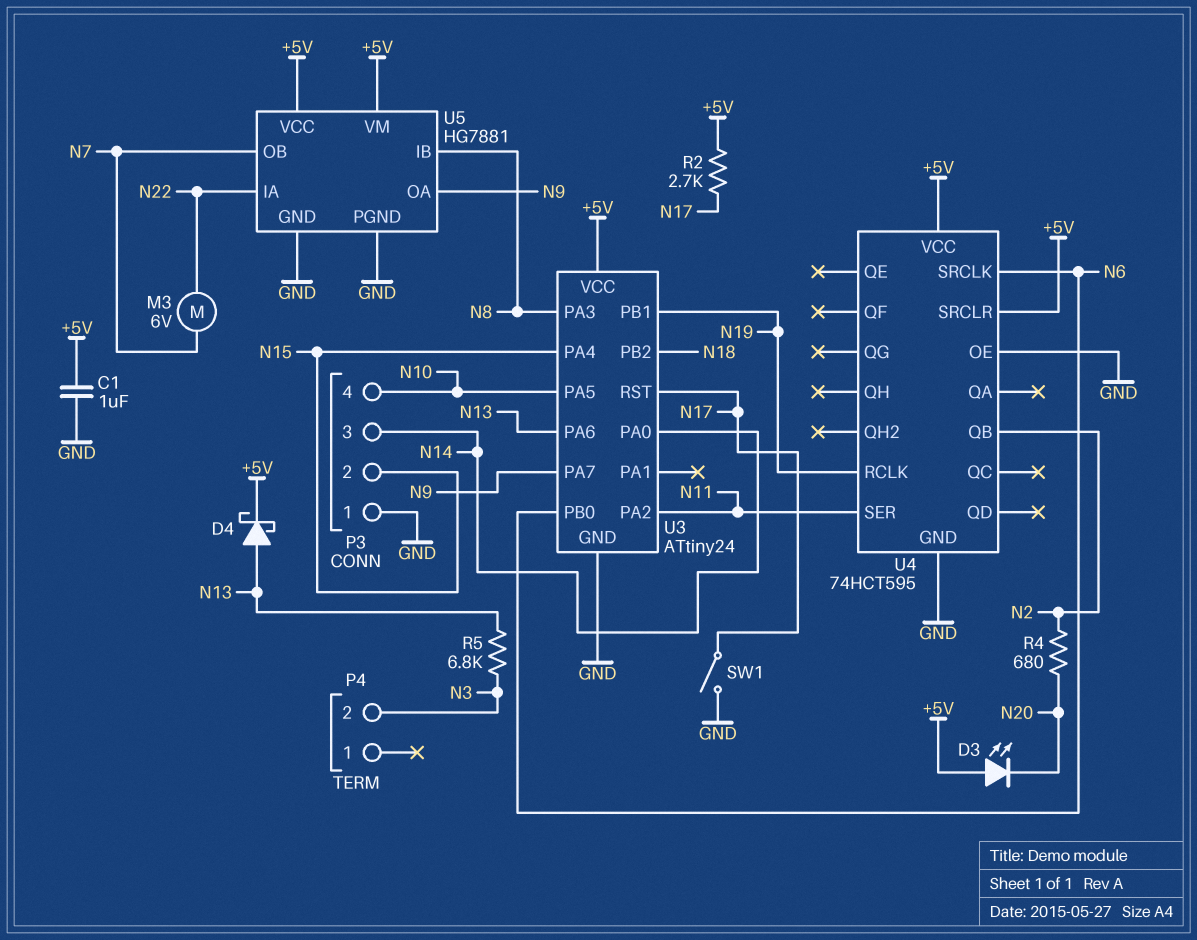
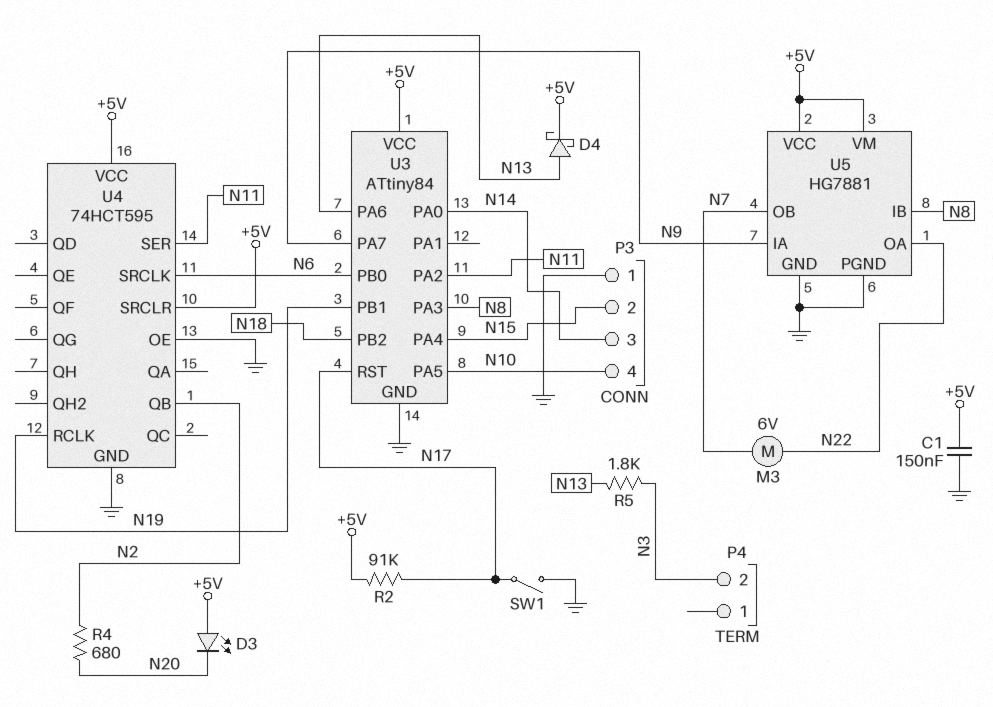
C1: 1uF (+5V, GND) -> 150nF (+5V, GND)
R2: 2.7k (+5V, N17) -> 91k (+5V, N17)
R5: 6.8k (N3, N13) -> 1.8k (N3, N13)
U3: ATtiny24 -> ATtiny84
U5 pin IA: N22 -> N9
U5 pin OA: N9 -> N22

